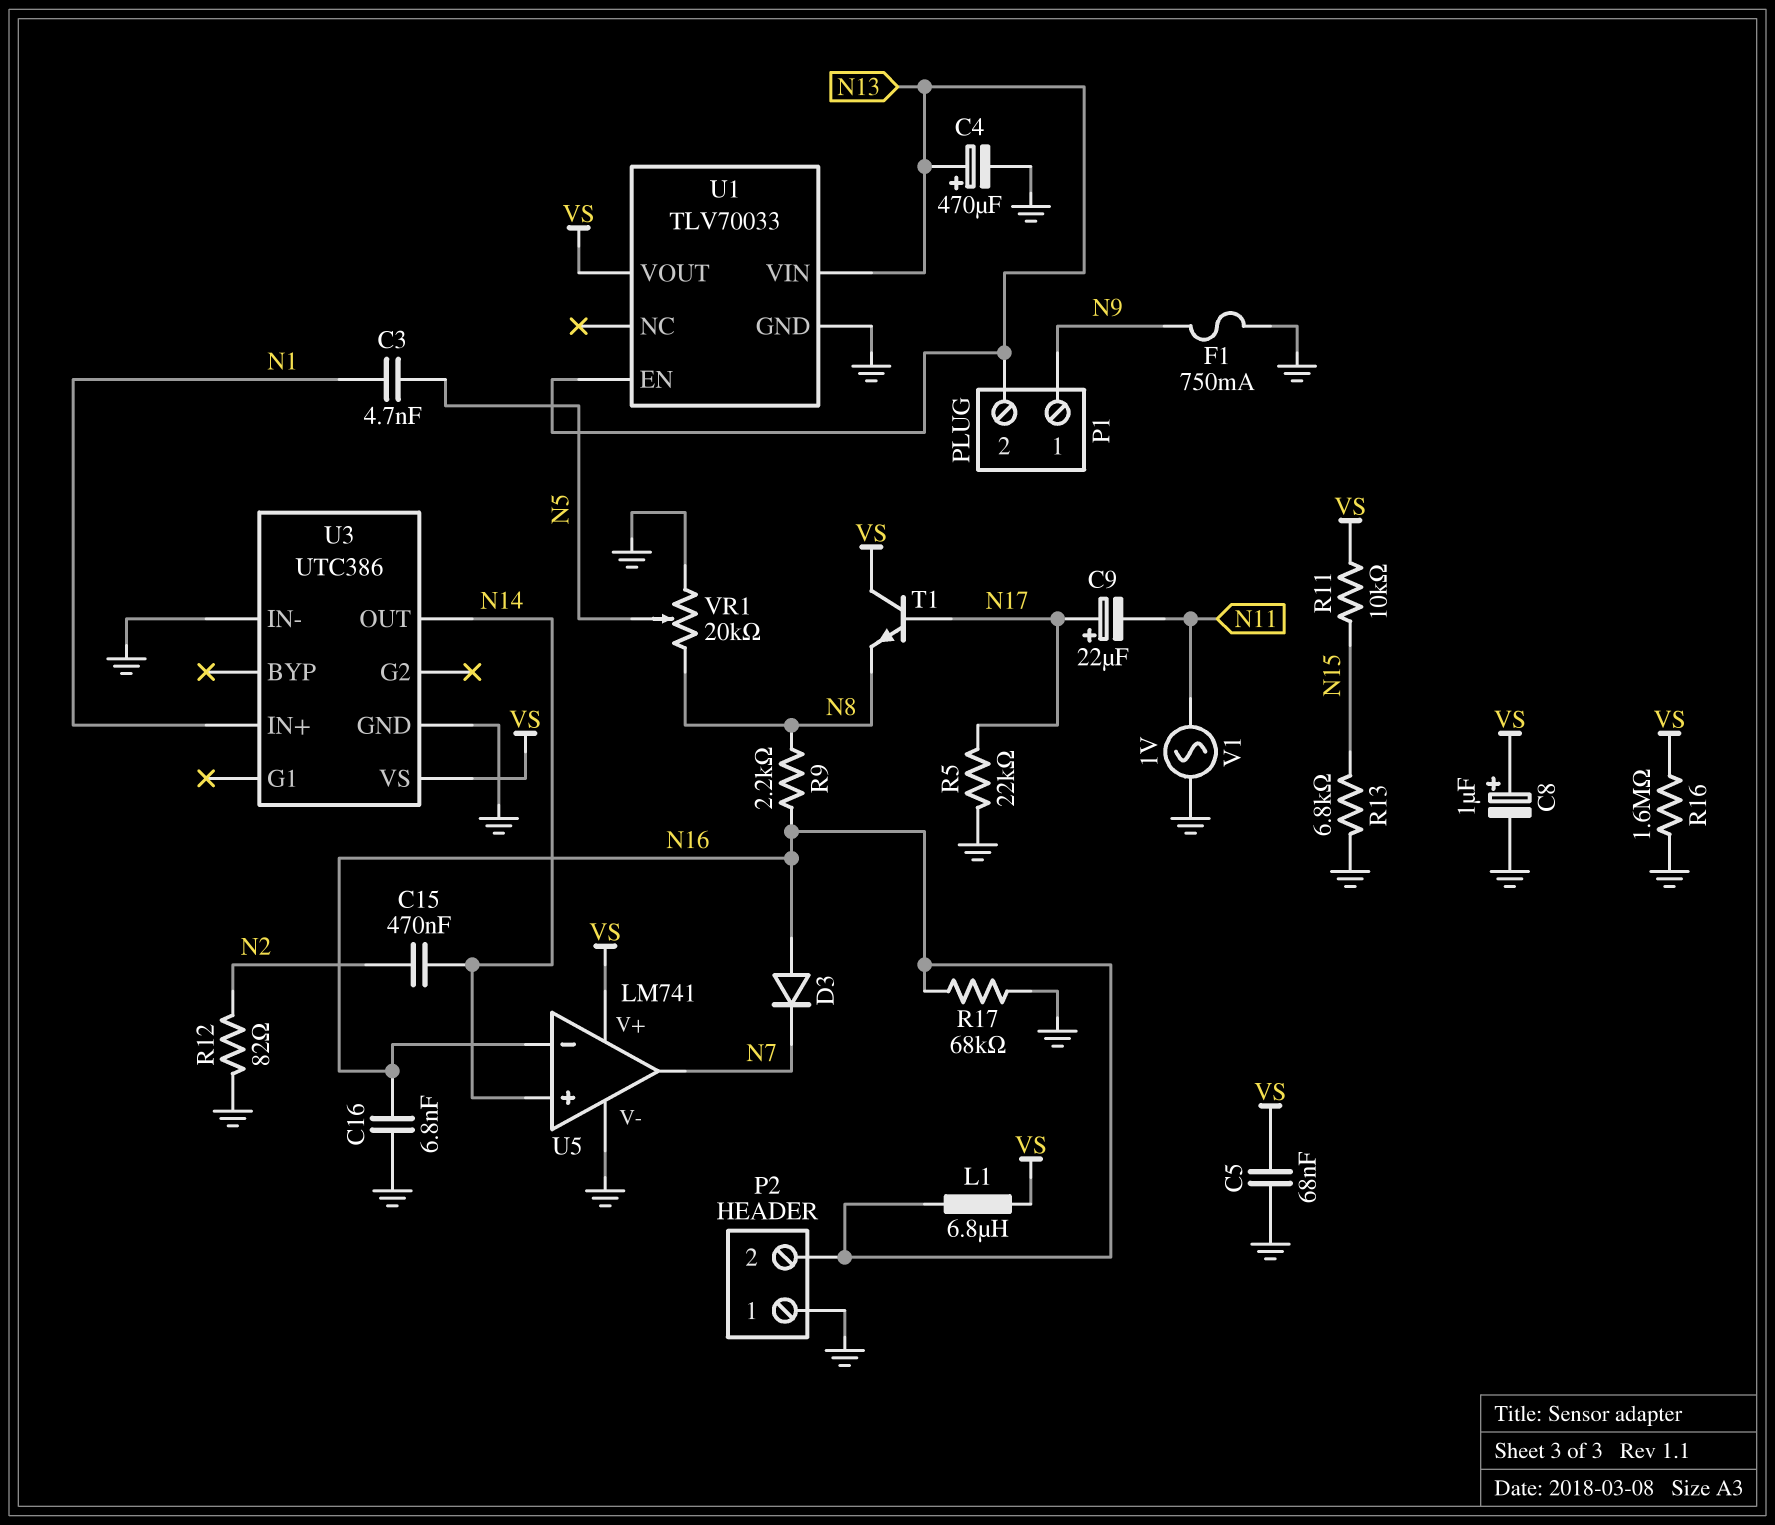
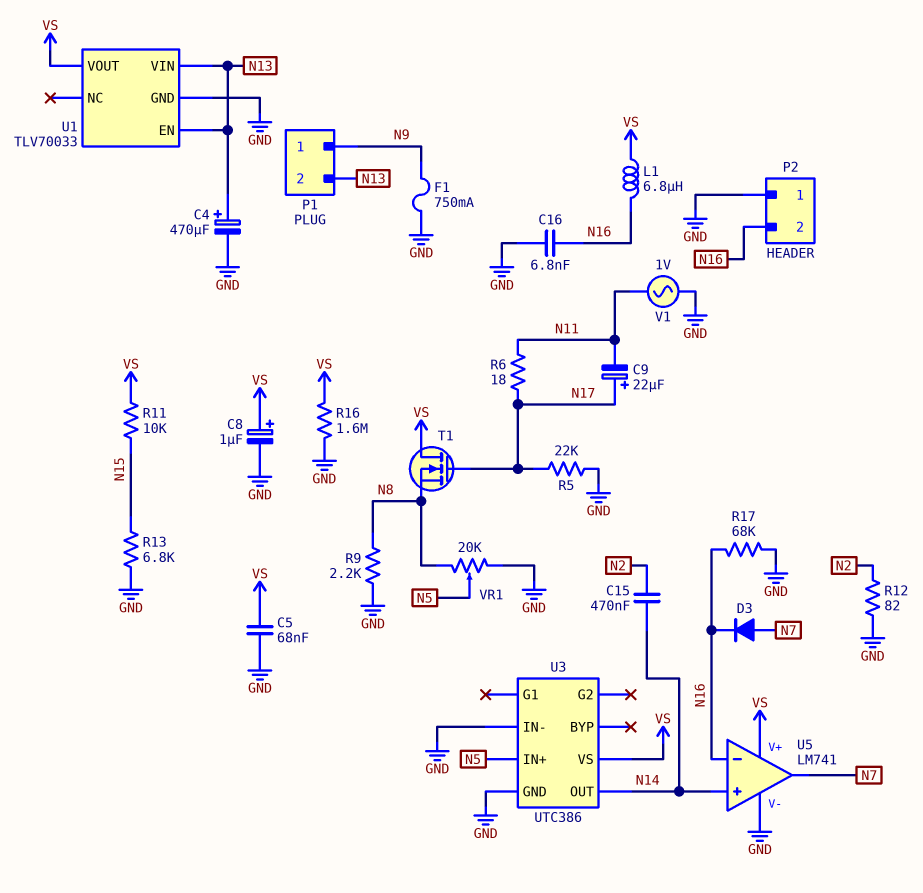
C3: 4.7nF (N1, N5) -> none
D3: diode (A N16, K N7) -> diode (A N7, K N16)
R6: none -> 18 (N11, N17)
R9: 2.2k (N8, N16) -> 2.2k (GND, N8)
T1: NPN (B N17, C VS, E N8) -> NMOS (G N17, D VS, S N8)
U3 pin IN+: N1 -> N5

